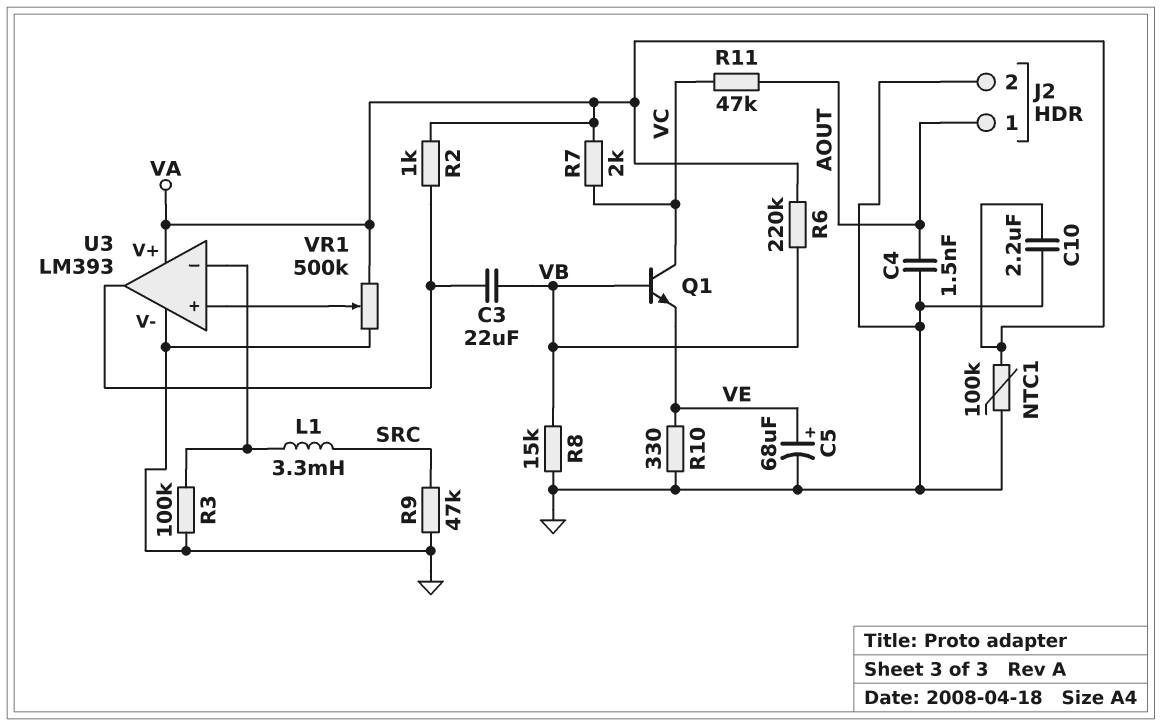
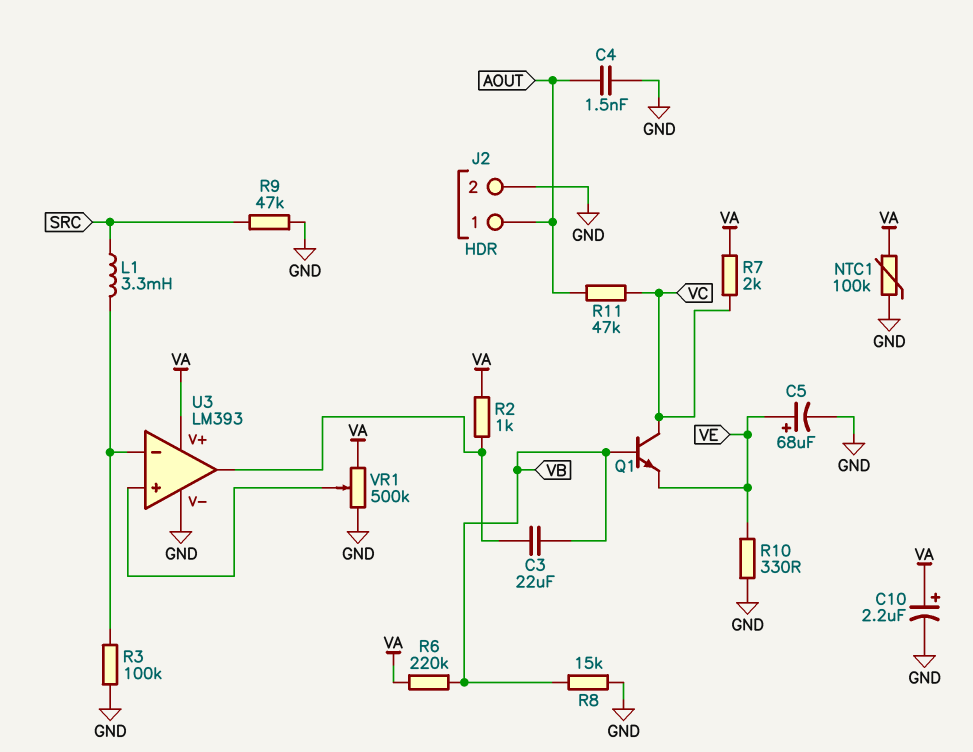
C10: 2.2uF (GND, VA) -> 2.2uF (plus VA, minus GND)

